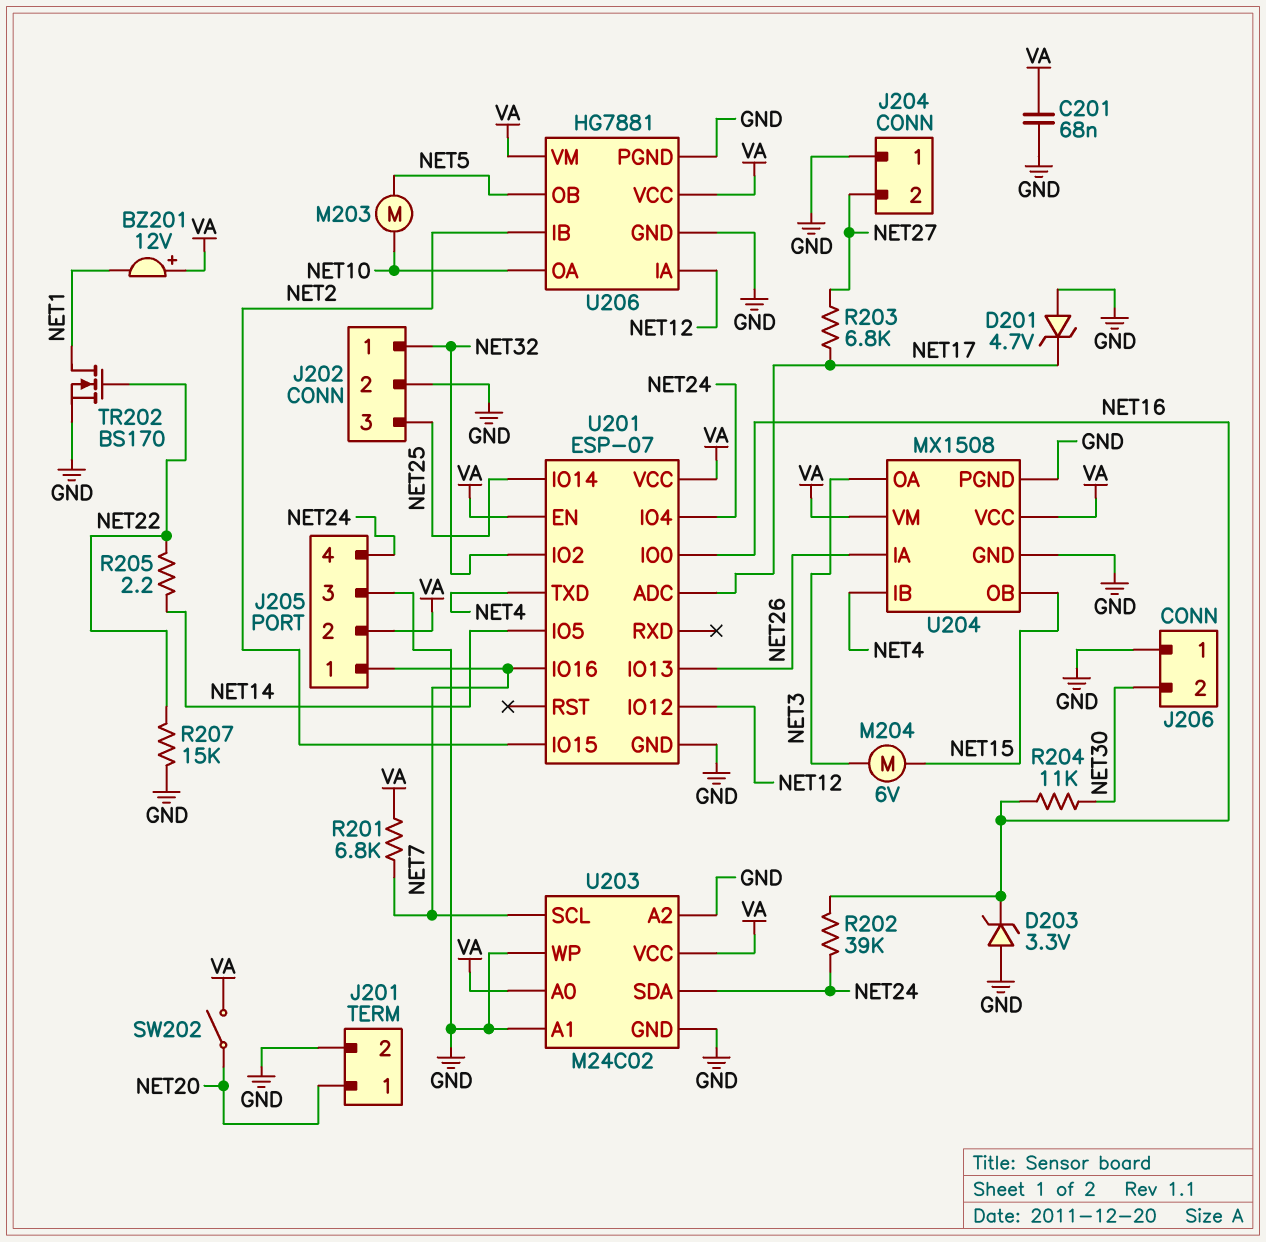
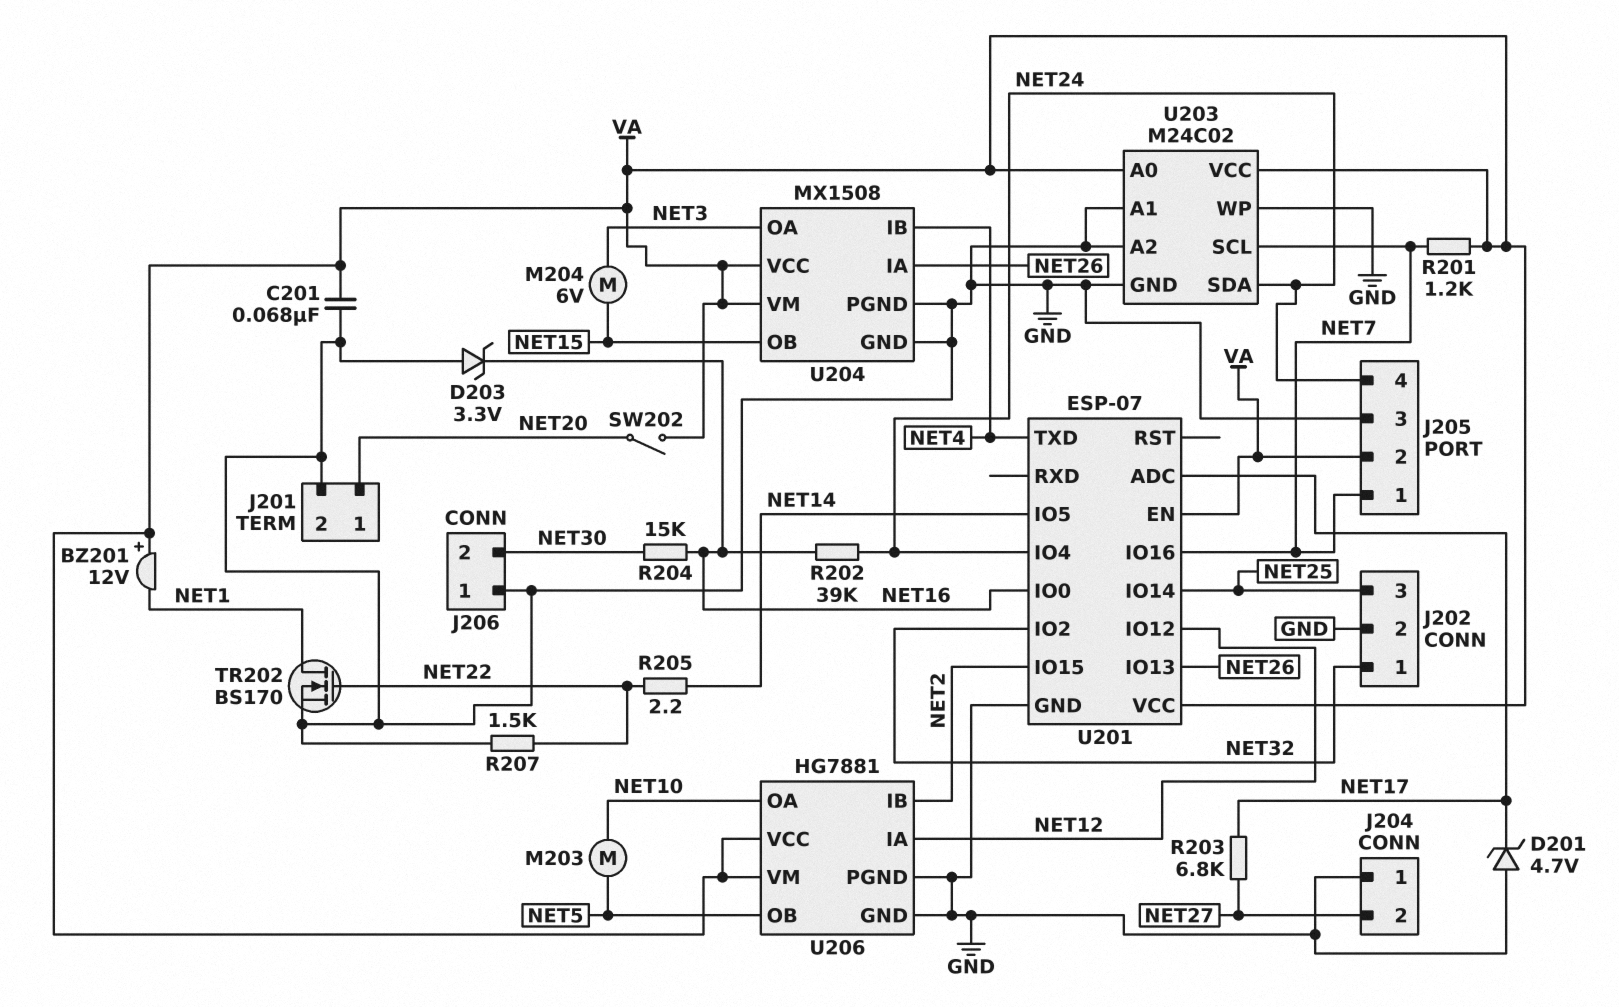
R201: 6.8k (NET7, VA) -> 1.2k (NET7, VA)
R204: 11k (NET16, NET30) -> 15k (NET16, NET30)
R207: 15k (GND, NET22) -> 1.5k (GND, NET22)

